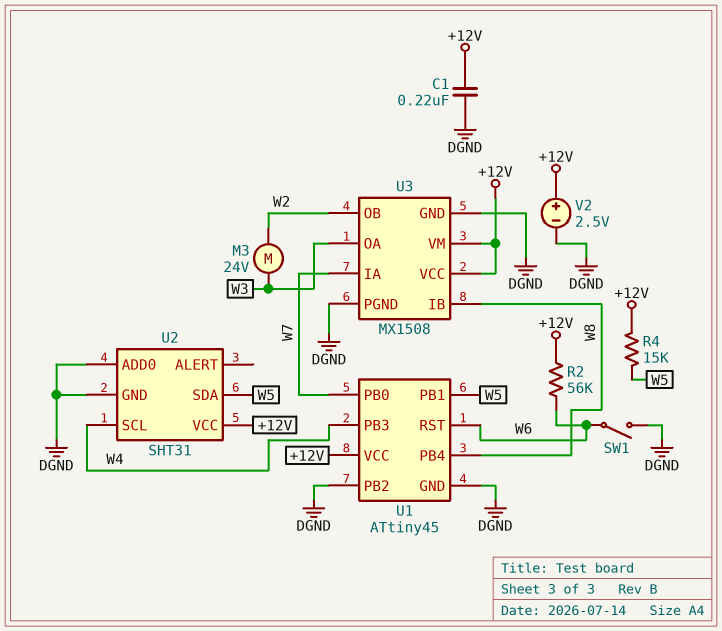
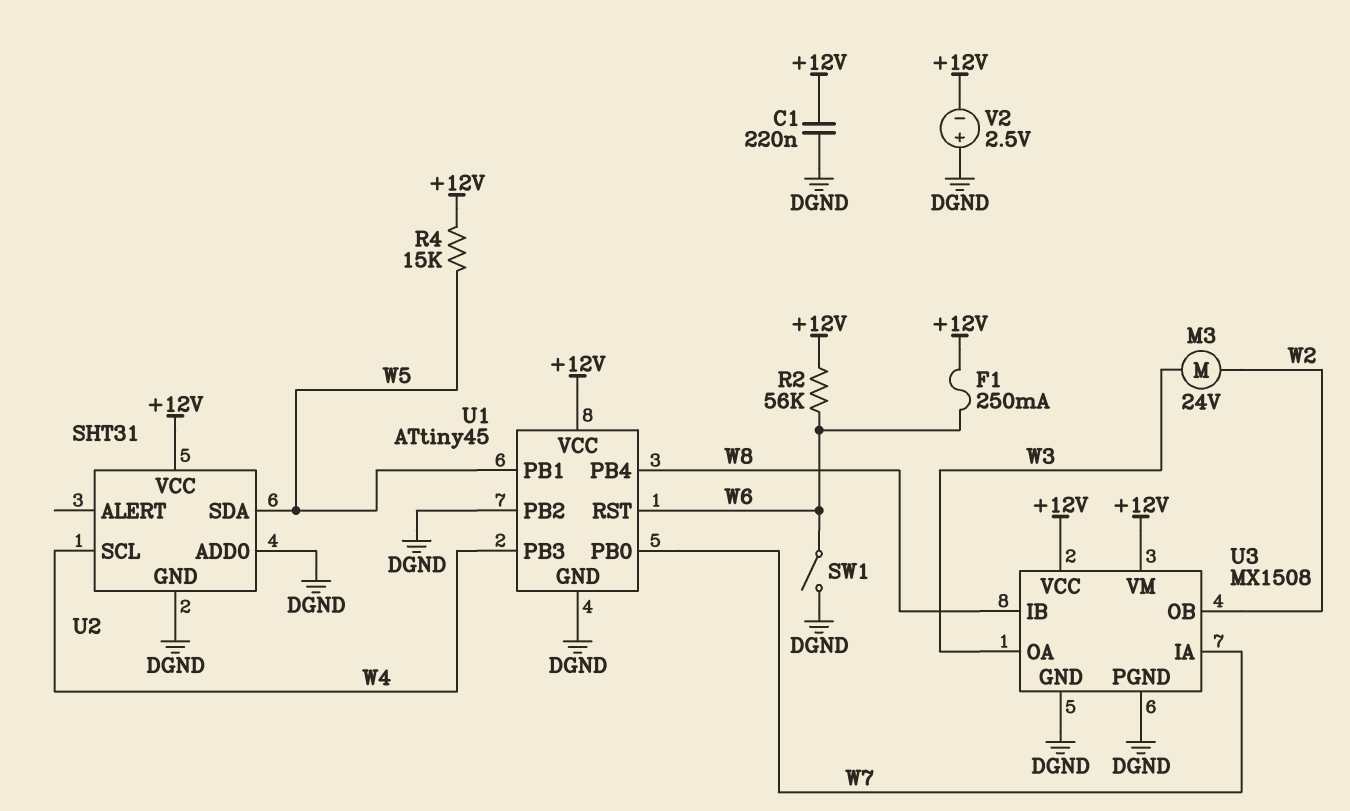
F1: none -> 250mA (+12V, W6)
V2: 2.5V (plus +12V, minus DGND) -> 2.5V (plus DGND, minus +12V)

